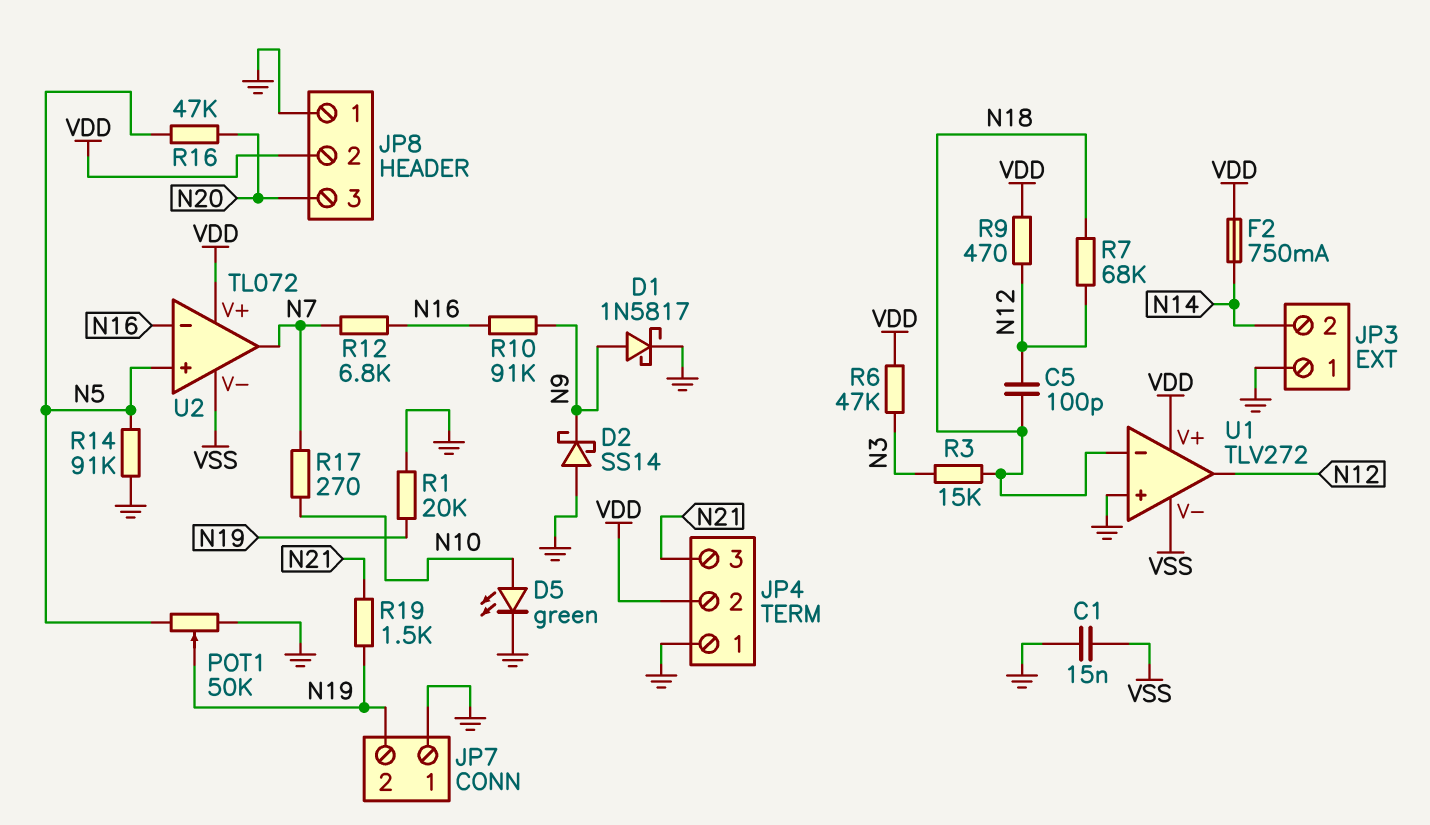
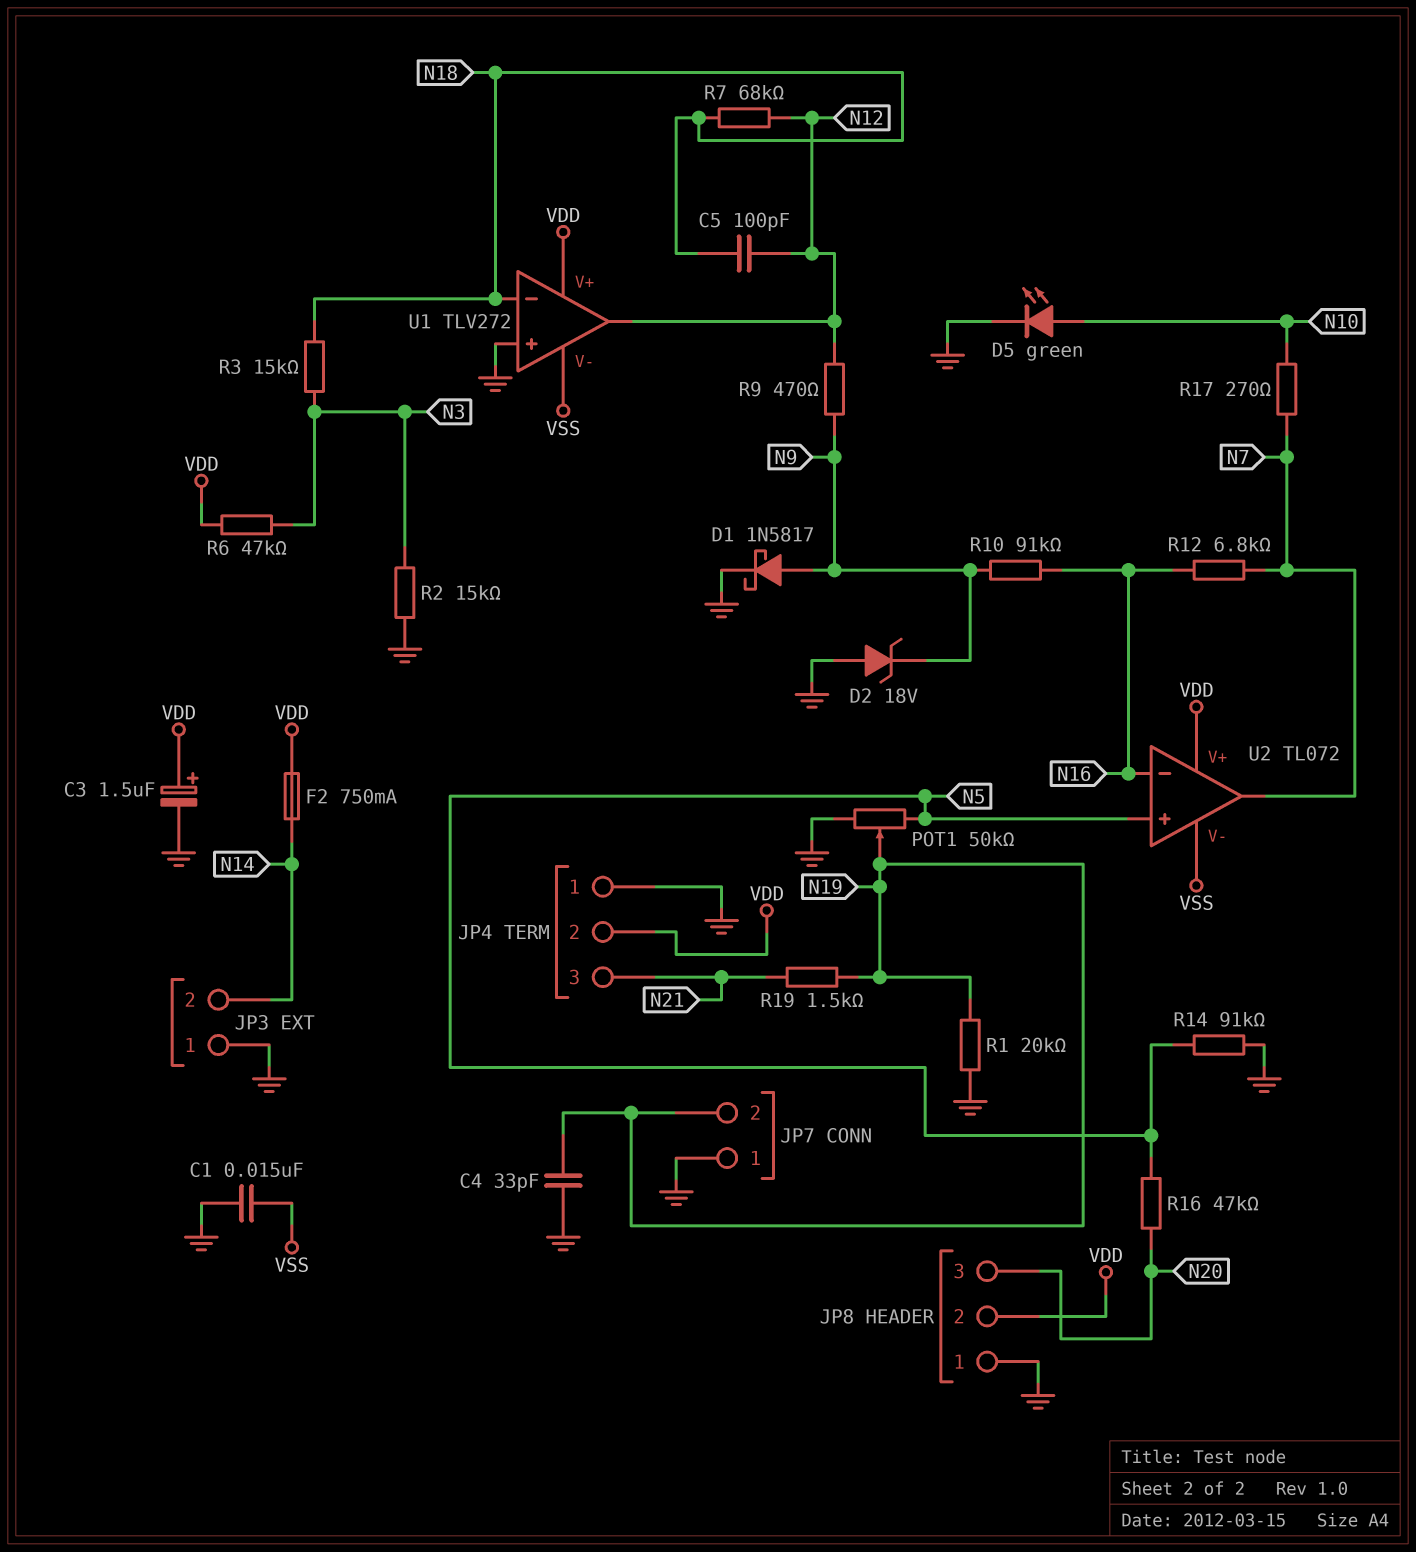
C3: none -> 1.5uF (plus VDD, minus GND)
C4: none -> 33pF (GND, N19)
D2: schottky SS14 (A GND, K N9) -> zener 18V (A GND, K N9)
R2: none -> 15k (GND, N3)
R9: 470 (N12, VDD) -> 470 (N9, N12)

